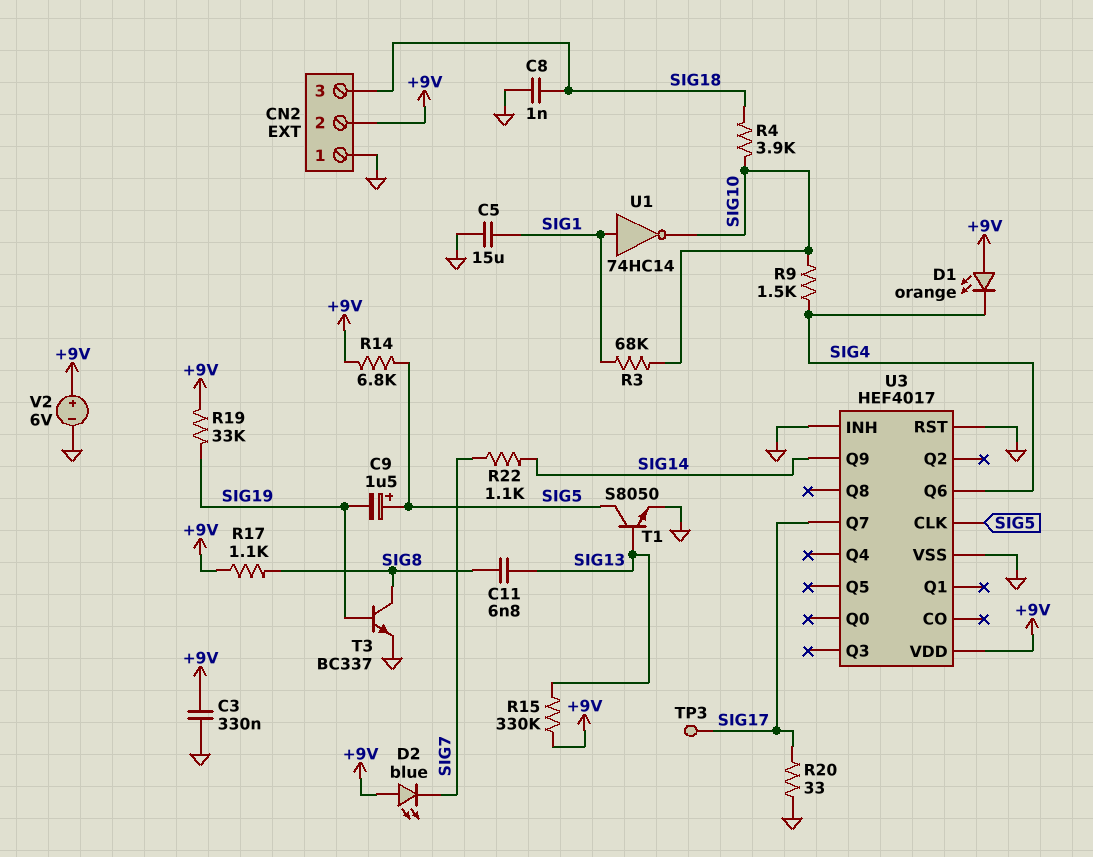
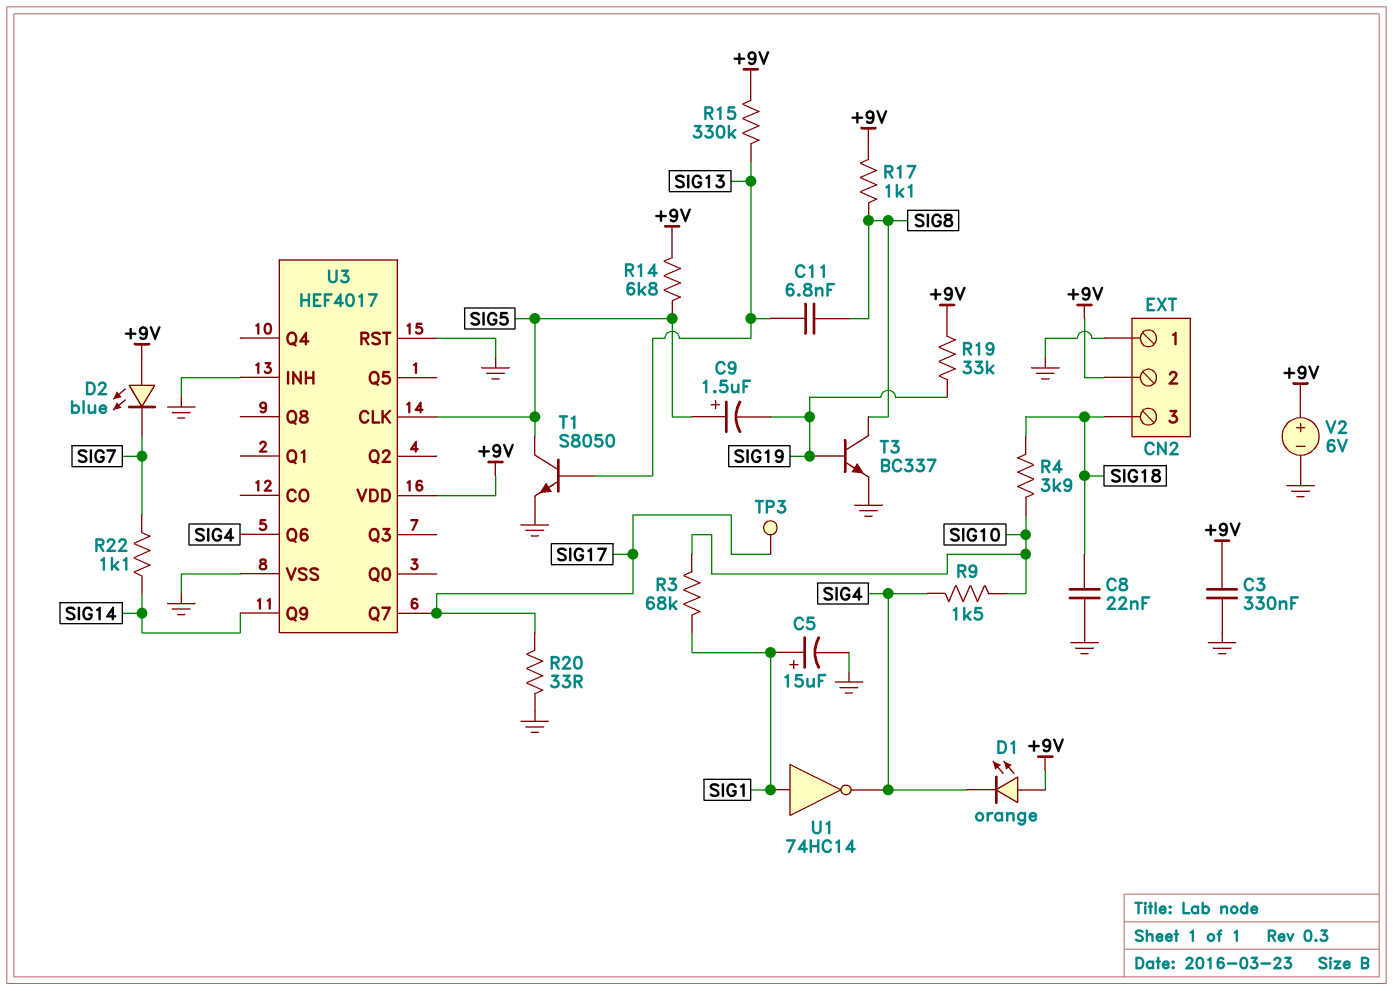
C5: 15uF (GND, SIG1) -> 15uF (plus SIG1, minus GND)
C8: 1nF (GND, SIG18) -> 22nF (GND, SIG18)
U1: NOT 74HC14 (in SIG1, out SIG10) -> NOT 74HC14 (in SIG1, out SIG4)

